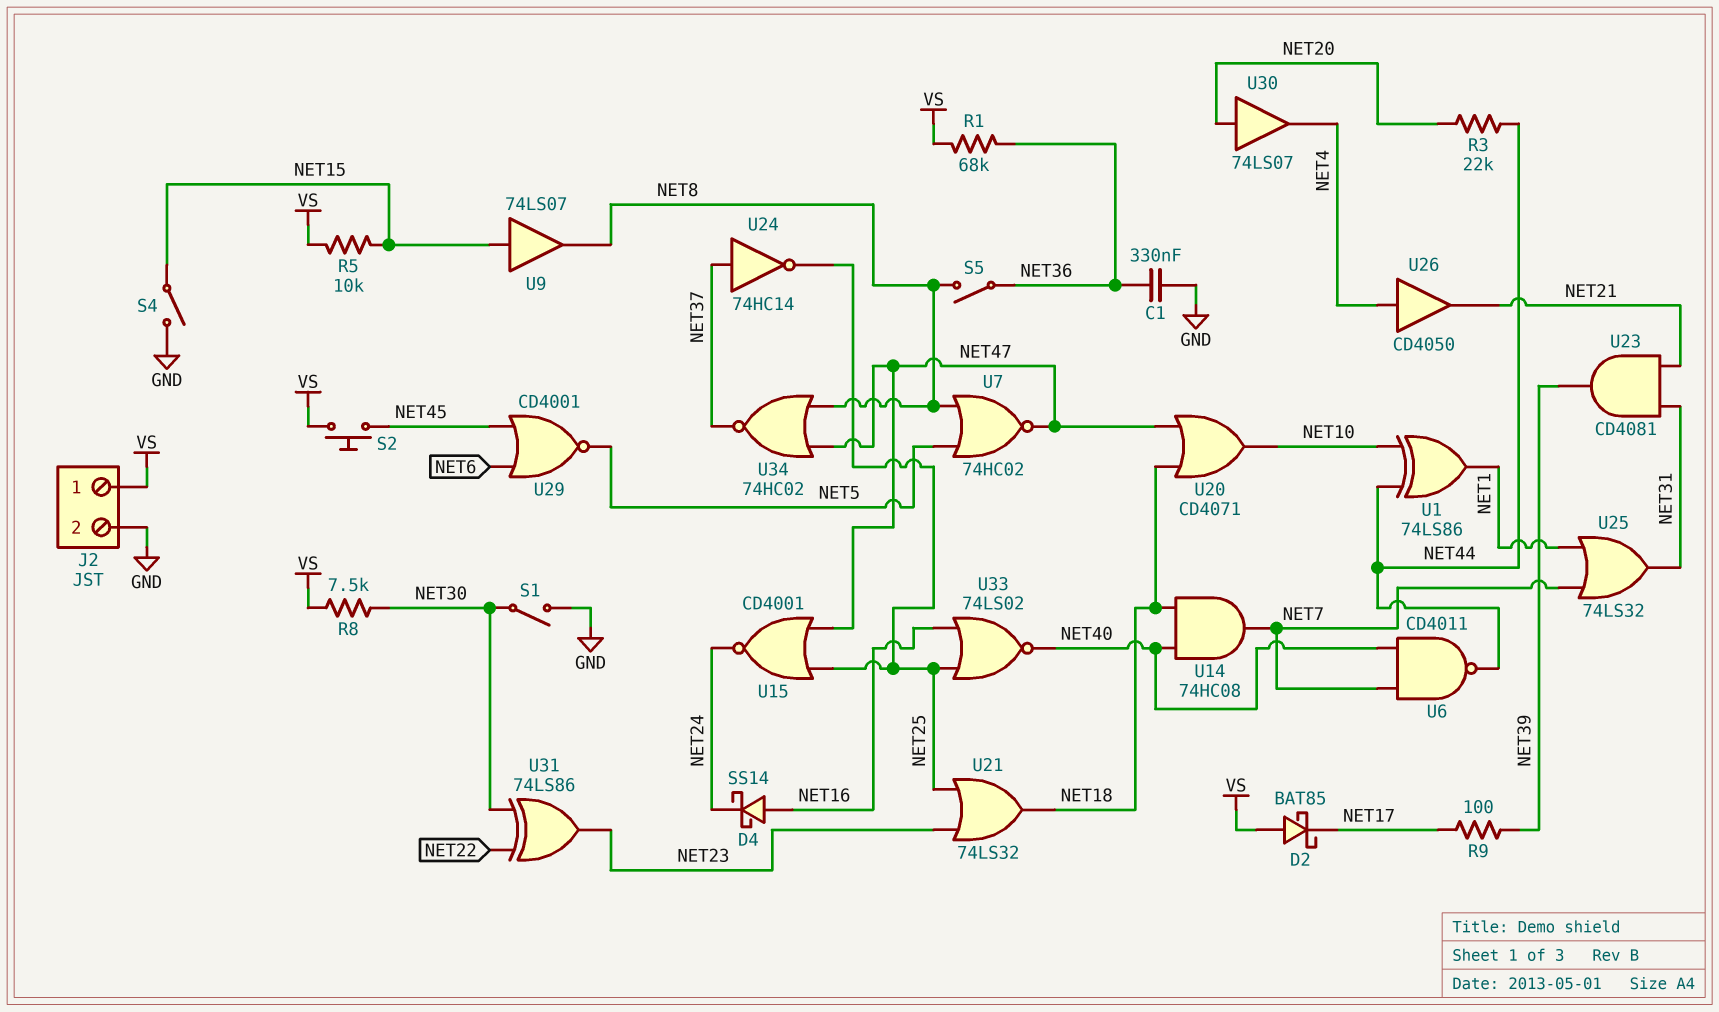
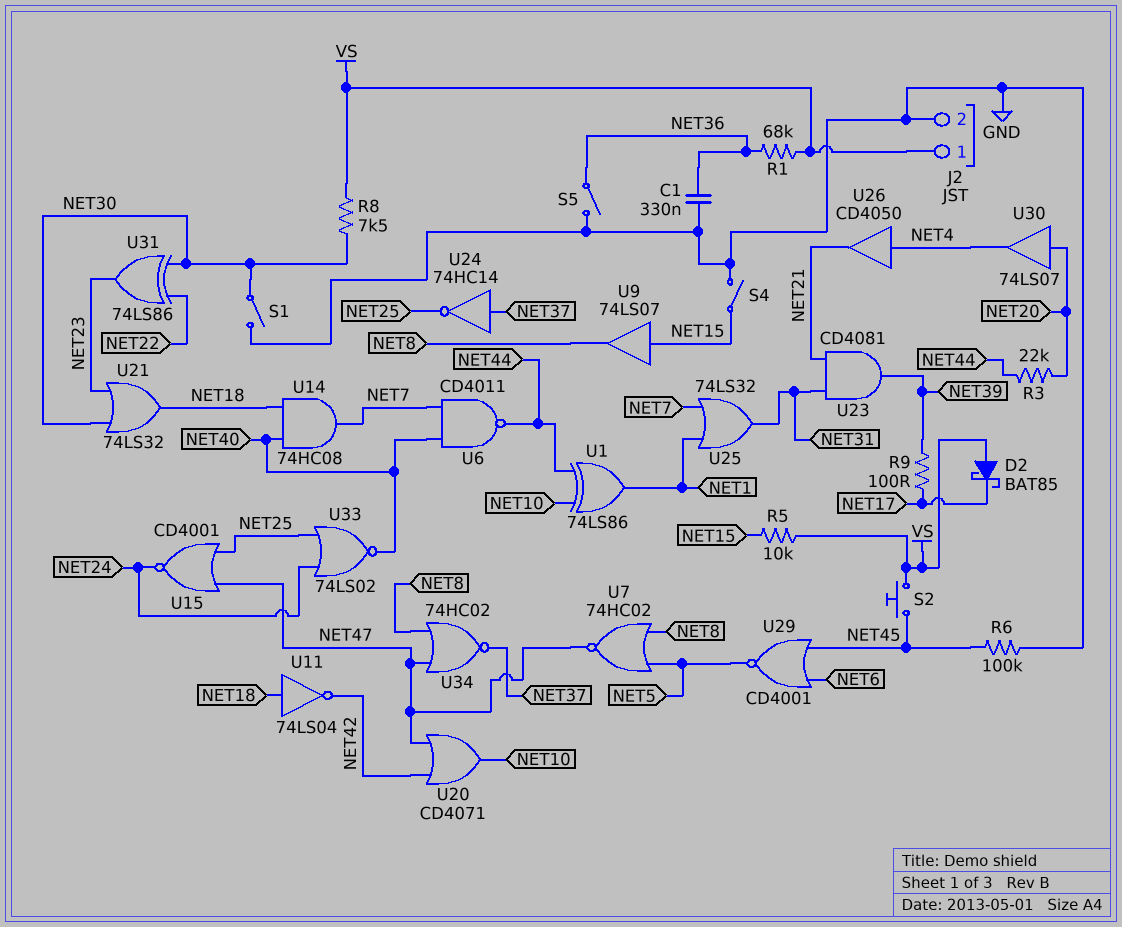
D4: schottky SS14 (A NET16, K NET24) -> none
R6: none -> 100k (GND, NET45)
S5: switch (NET8, NET36) -> switch (GND, NET36)
U11: none -> NOT 74LS04 (in NET18, out NET42)
U20: OR CD4071 (in NET18, in NET47, out NET10) -> OR CD4071 (in NET42, in NET47, out NET10)
U21: OR 74LS32 (in NET23, in NET25, out NET18) -> OR 74LS32 (in NET23, in NET30, out NET18)
U33: NOR 74LS02 (in NET16, in NET25, out NET40) -> NOR 74LS02 (in NET24, in NET25, out NET40)

